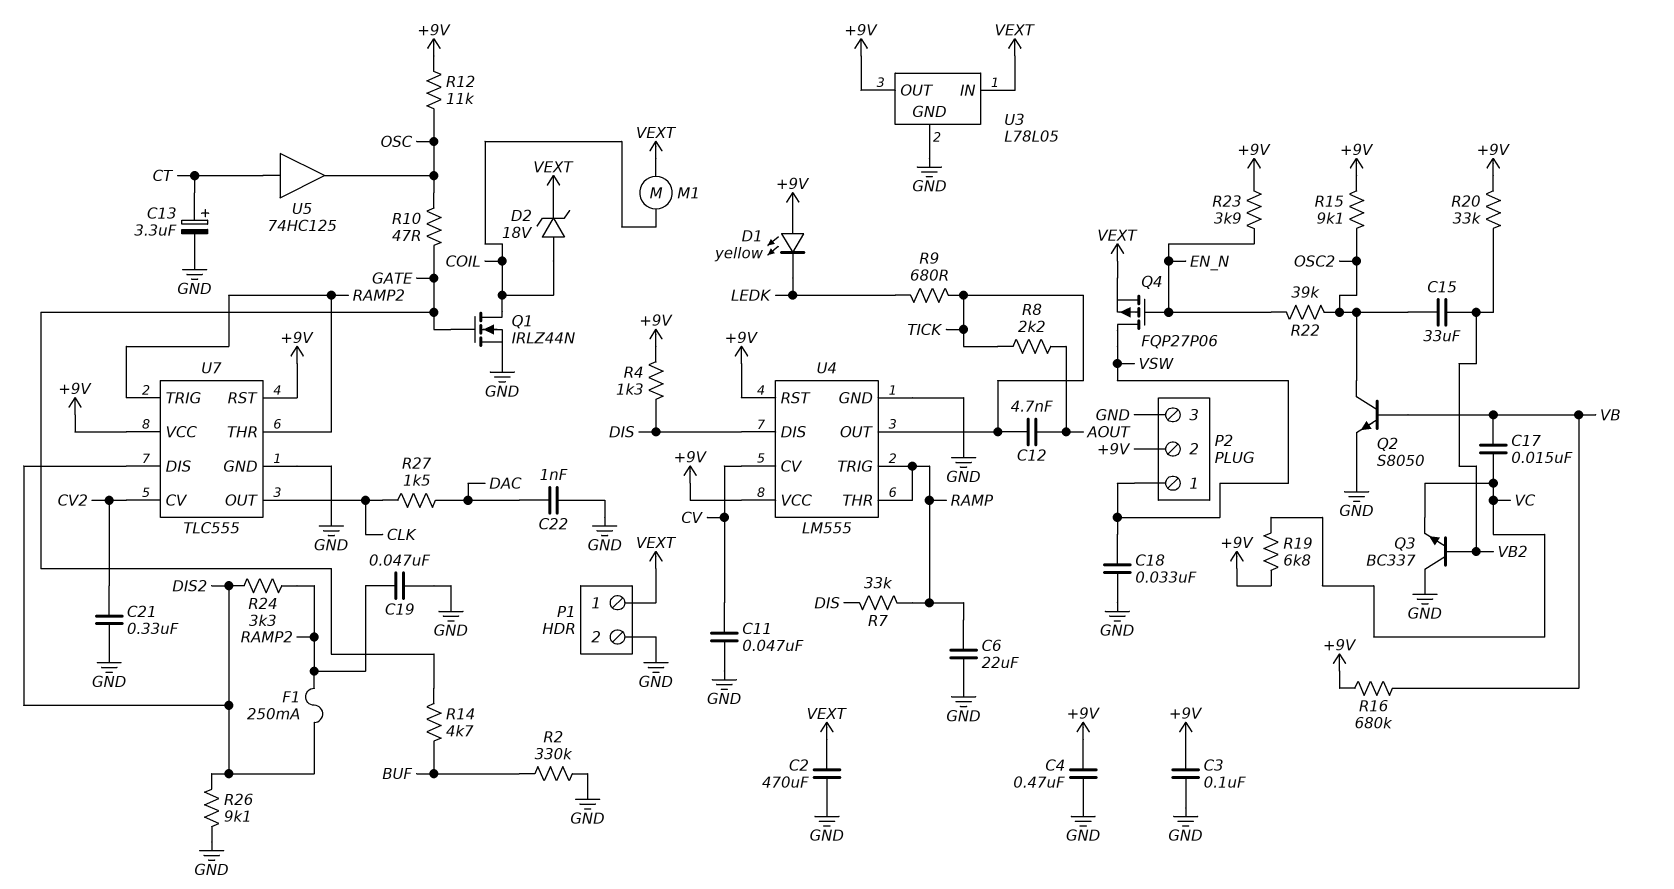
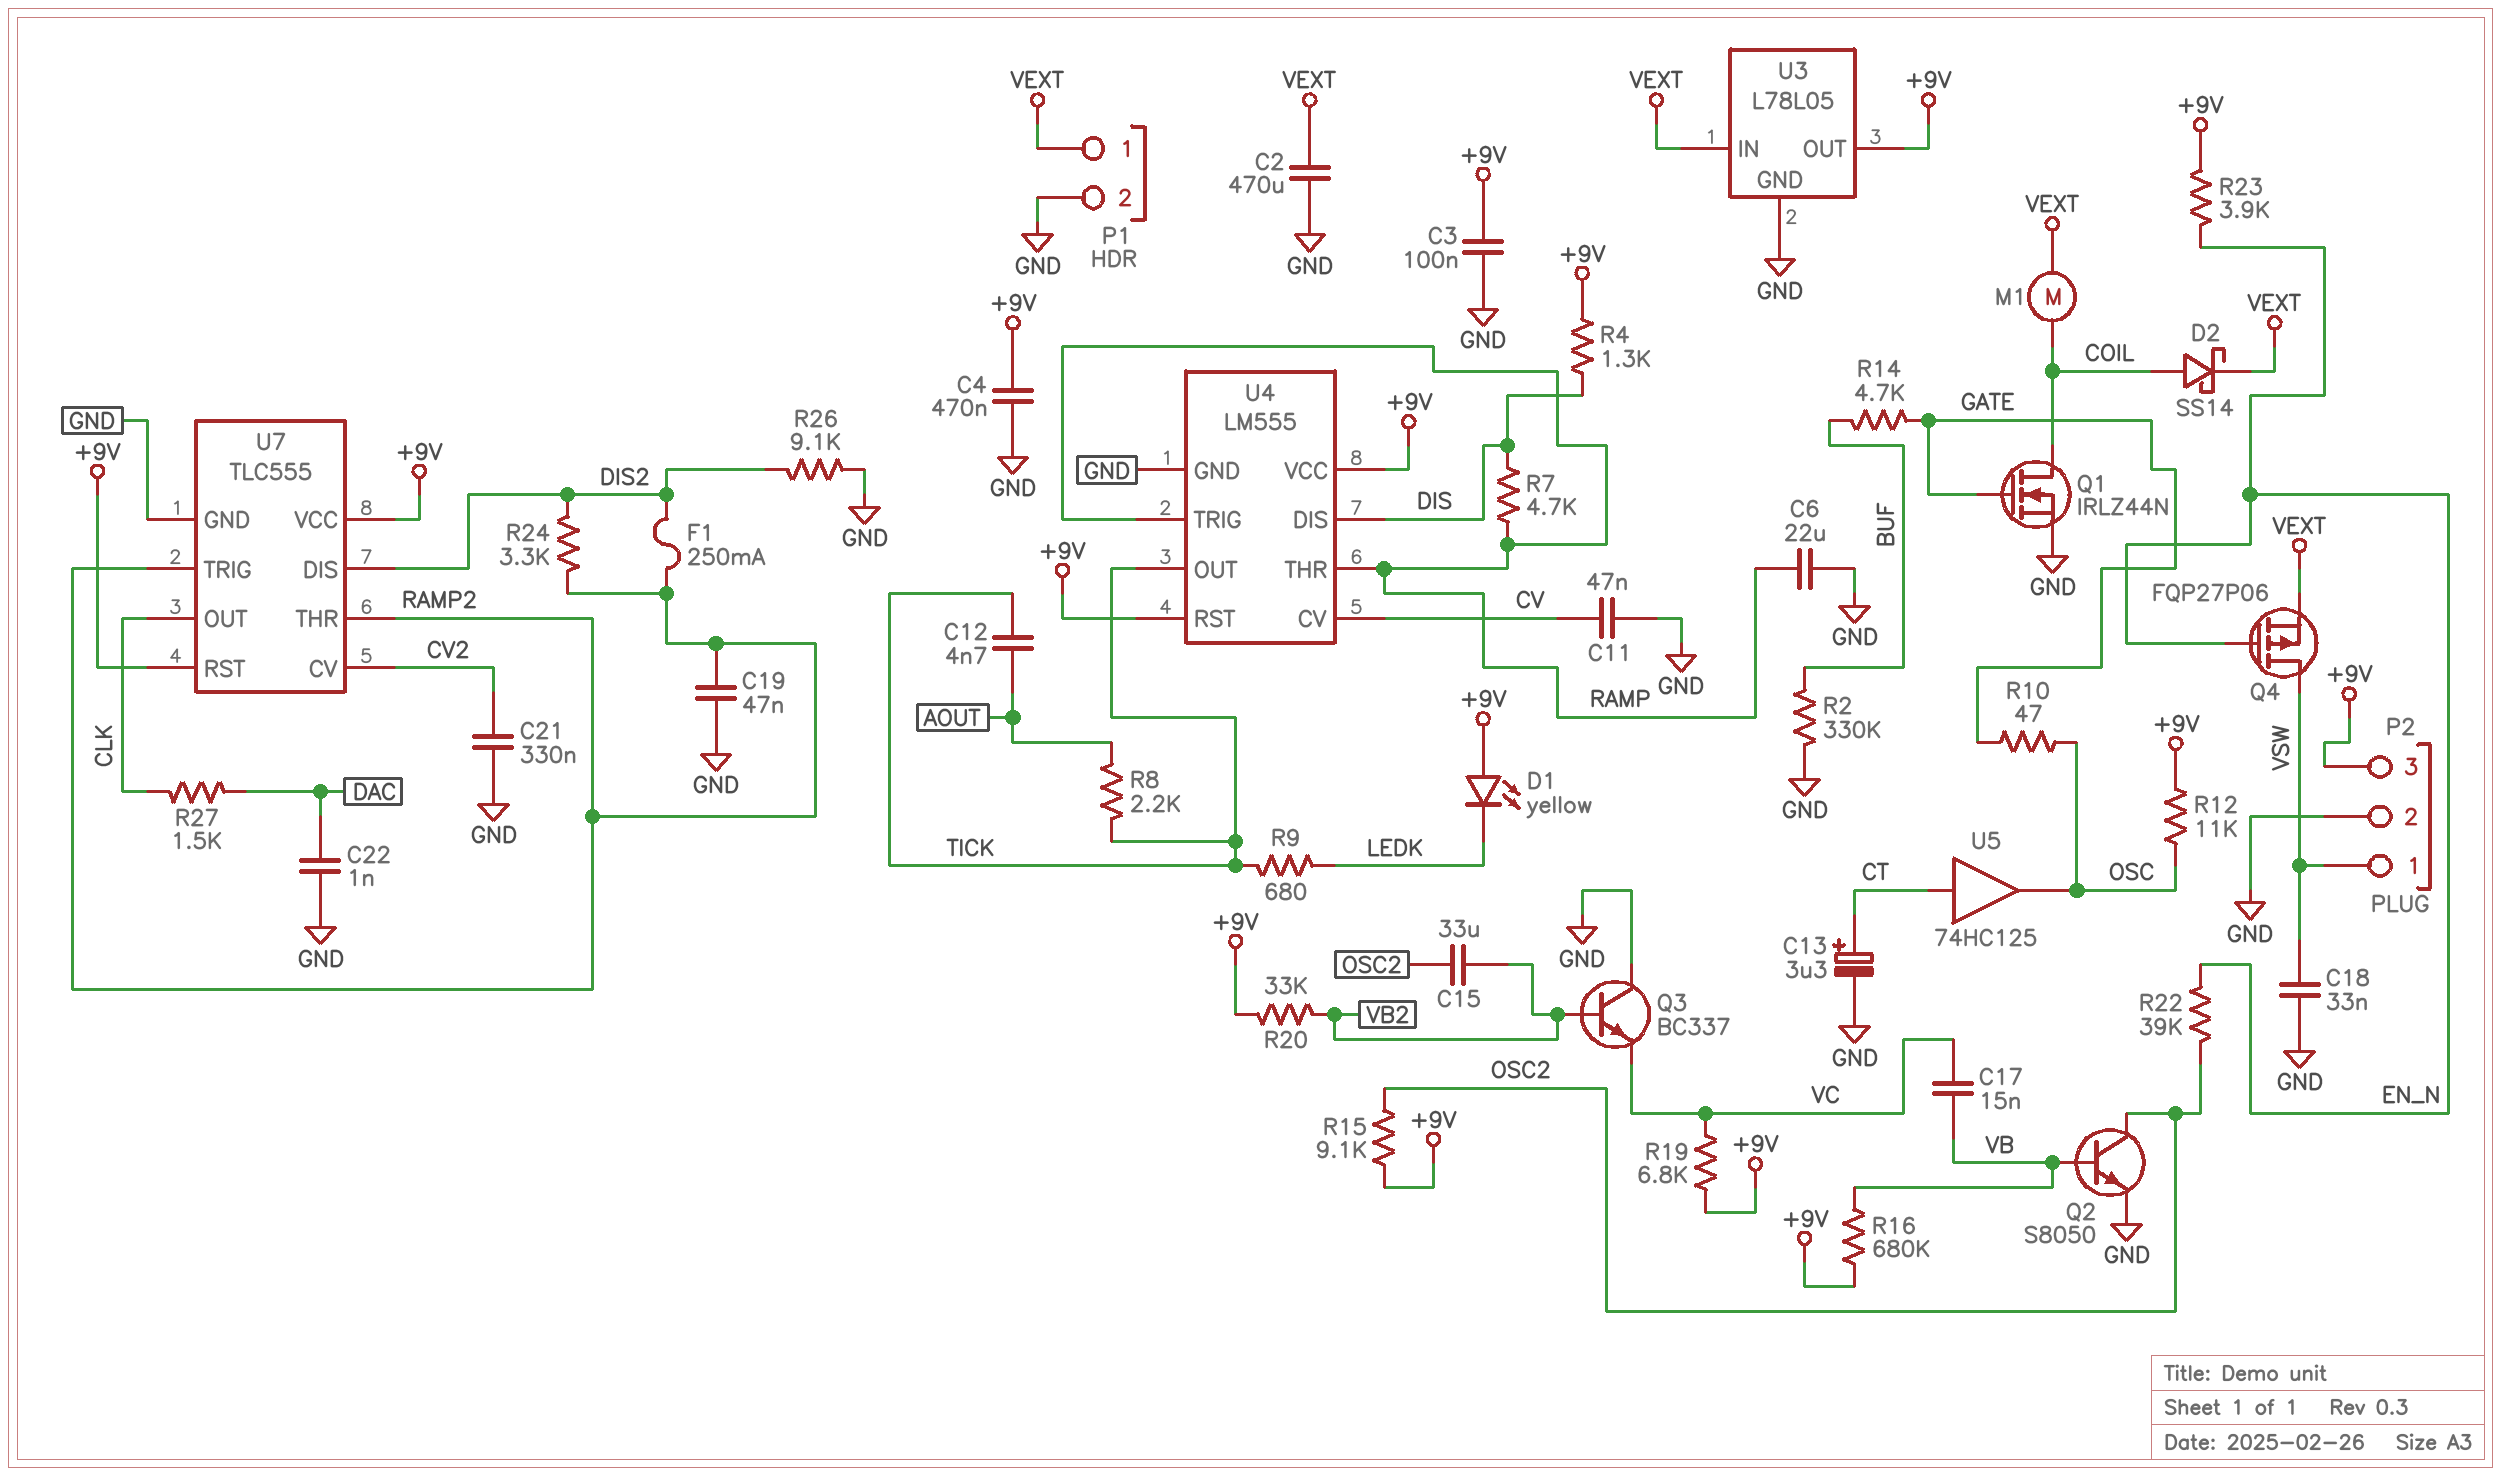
D2: zener 18V (A COIL, K VEXT) -> schottky SS14 (A COIL, K VEXT)
P2 pin 2: +9V -> GND
P2 pin 3: GND -> +9V
R7: 33k (DIS, RAMP) -> 4.7k (DIS, RAMP)

